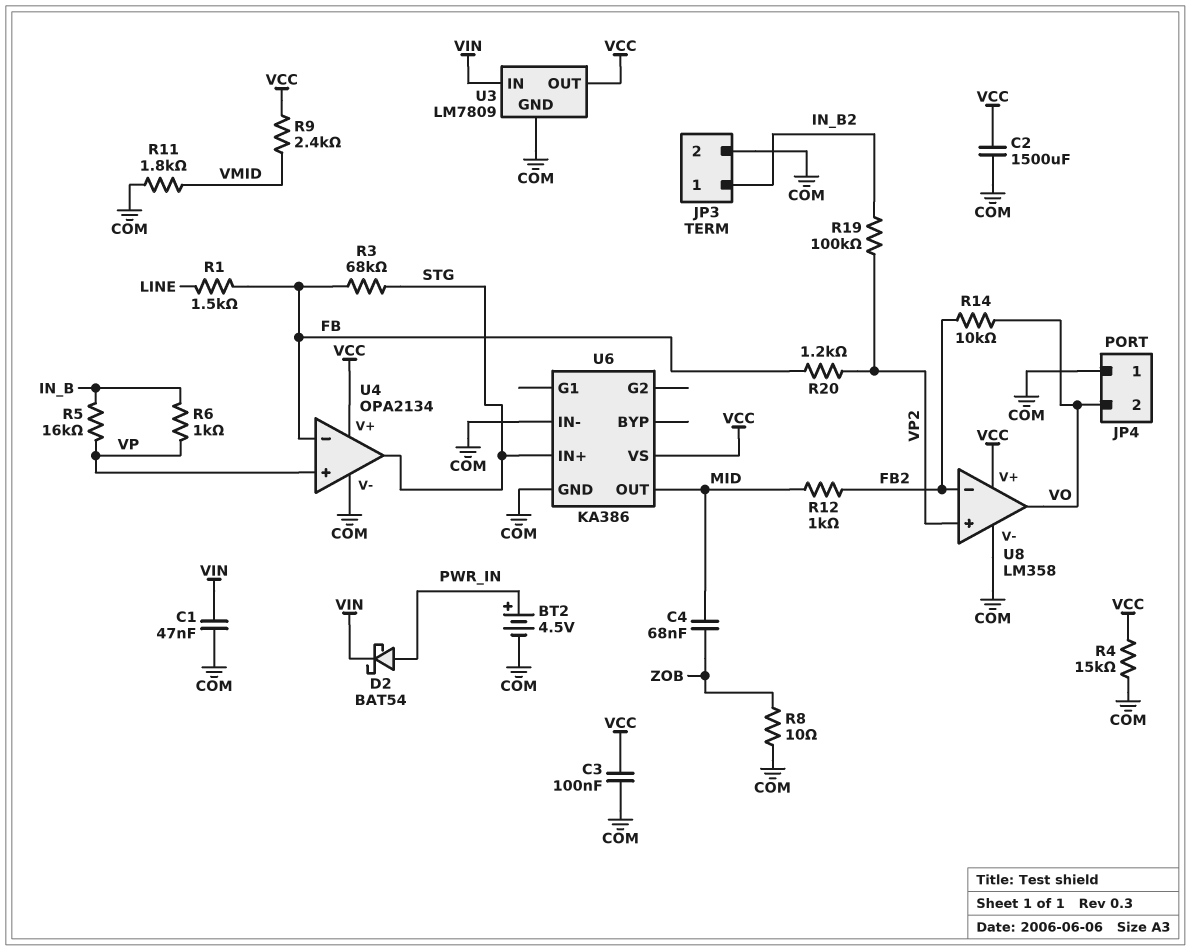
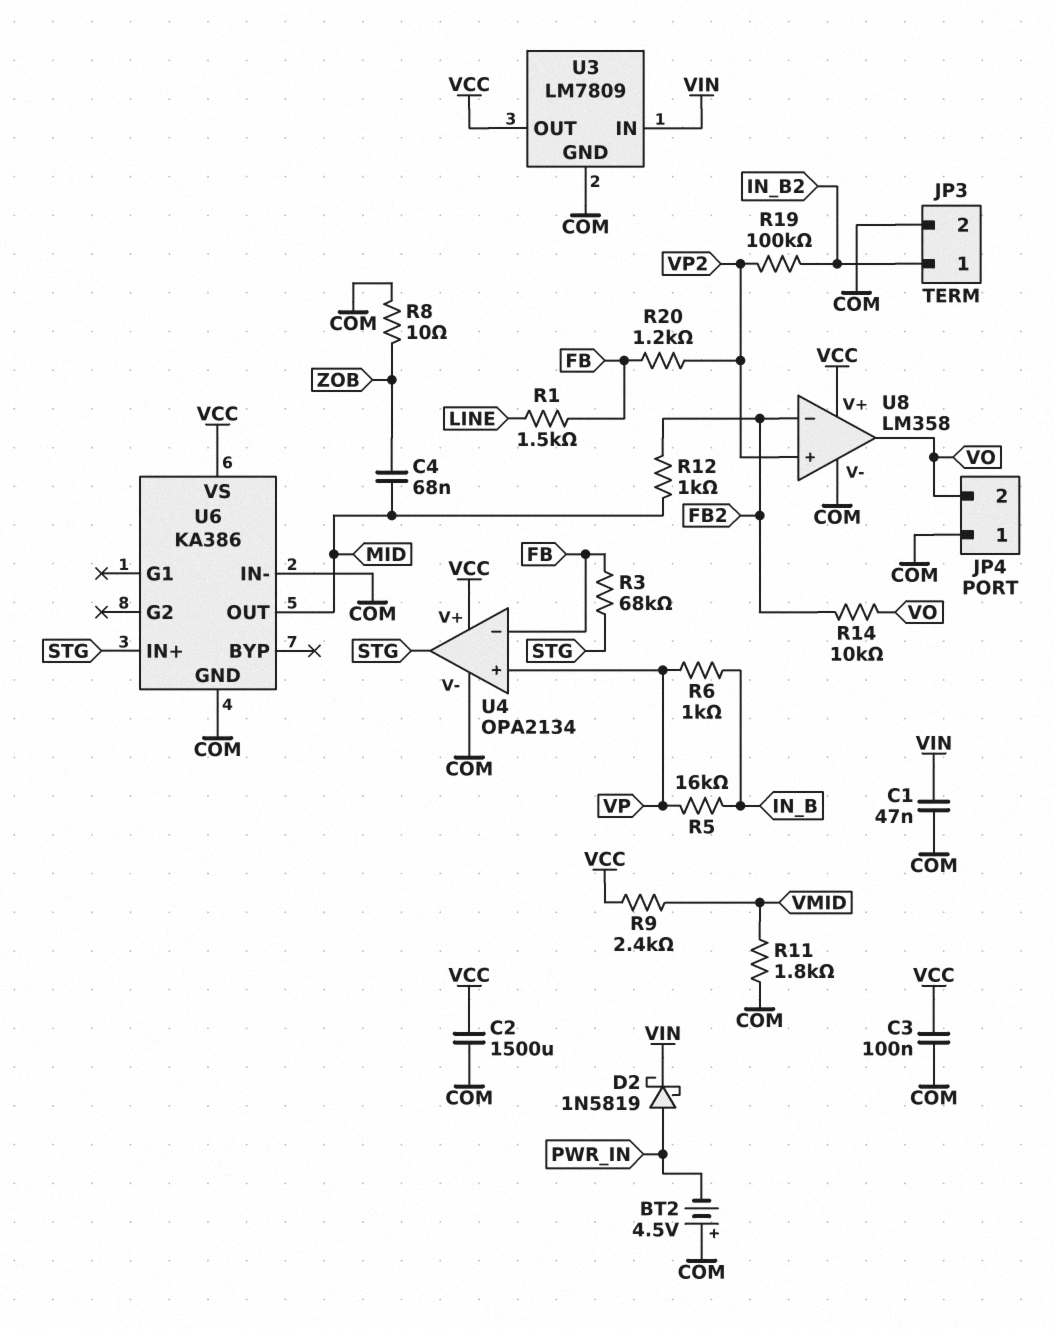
BT2: 4.5V (plus PWR_IN, minus COM) -> 4.5V (plus COM, minus PWR_IN)
D2: schottky BAT54 (A PWR_IN, K VIN) -> schottky 1N5819 (A PWR_IN, K VIN)
R4: 15k (COM, VCC) -> none

